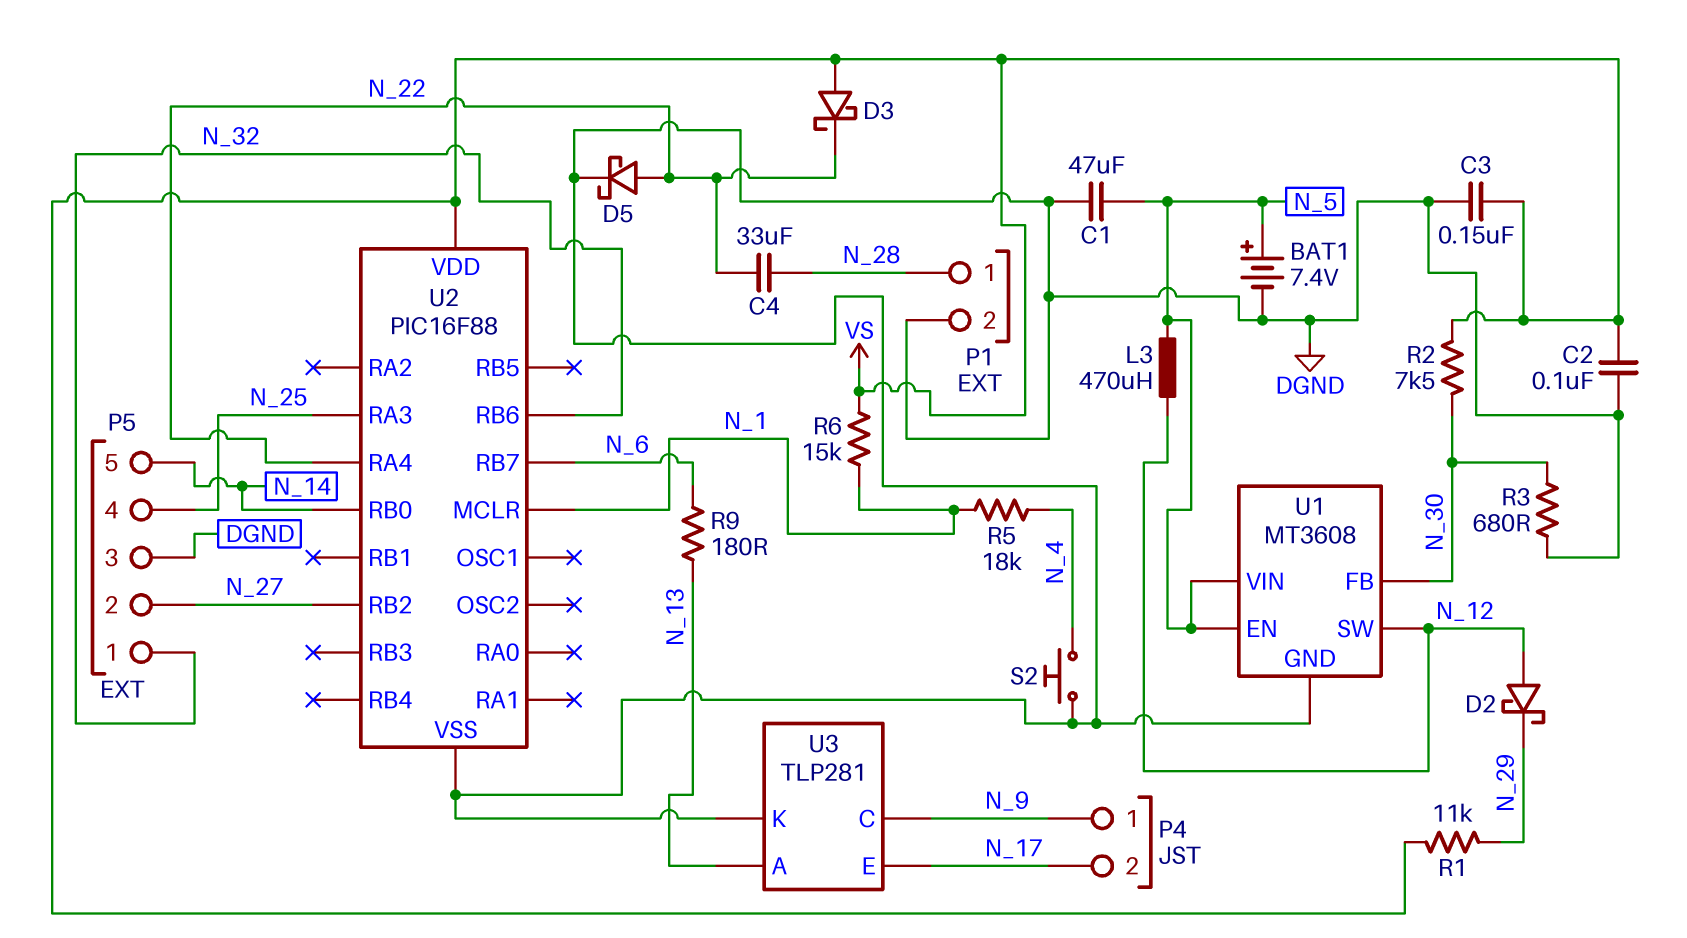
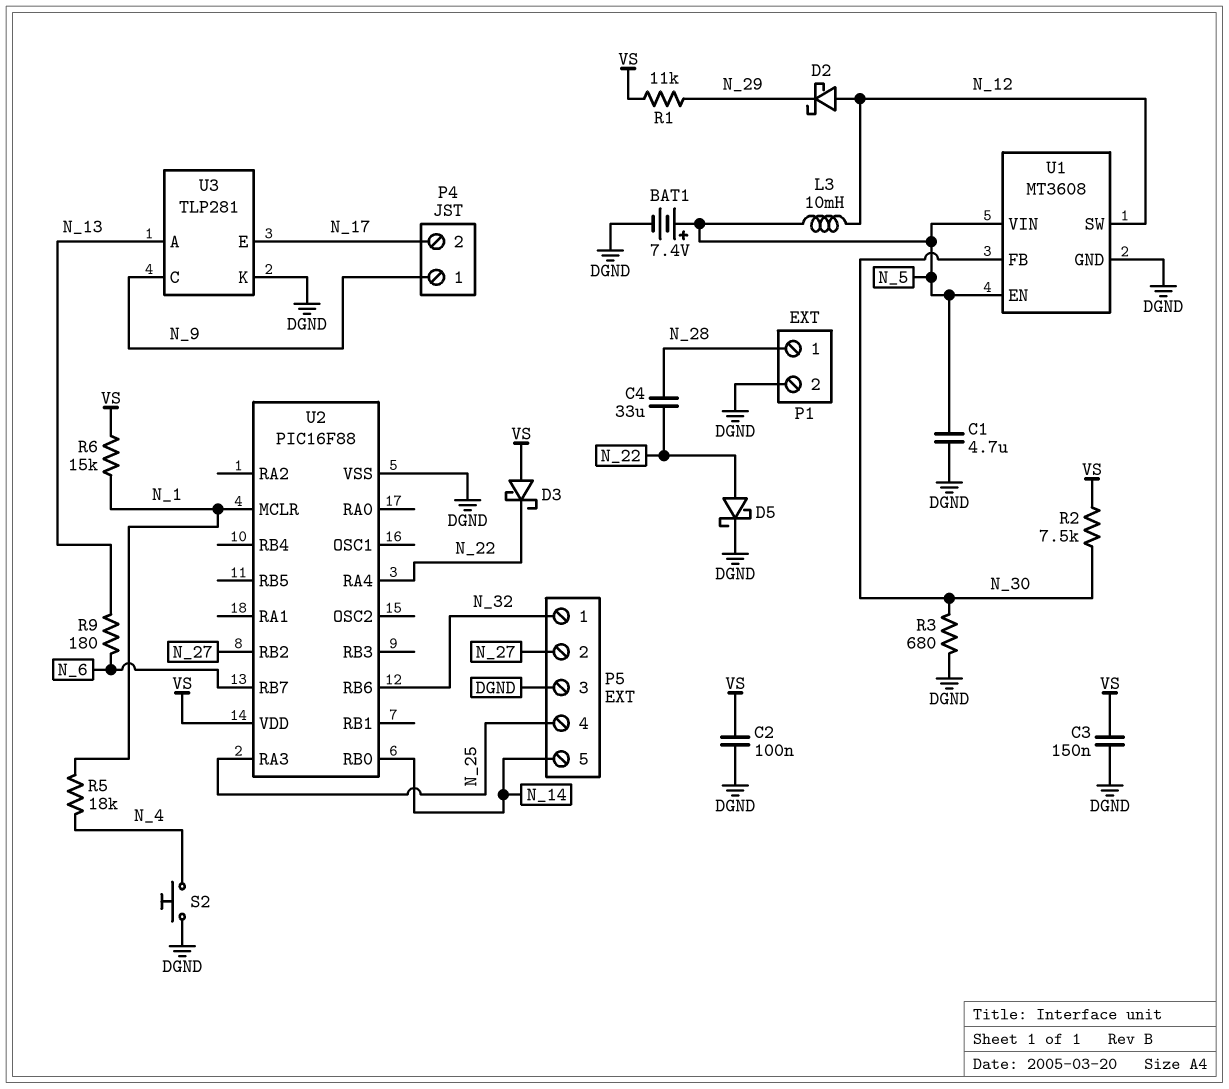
C1: 47uF (DGND, N_5) -> 4.7uF (DGND, N_5)
L3: 470uH (N_5, N_12) -> 10mH (N_5, N_12)

